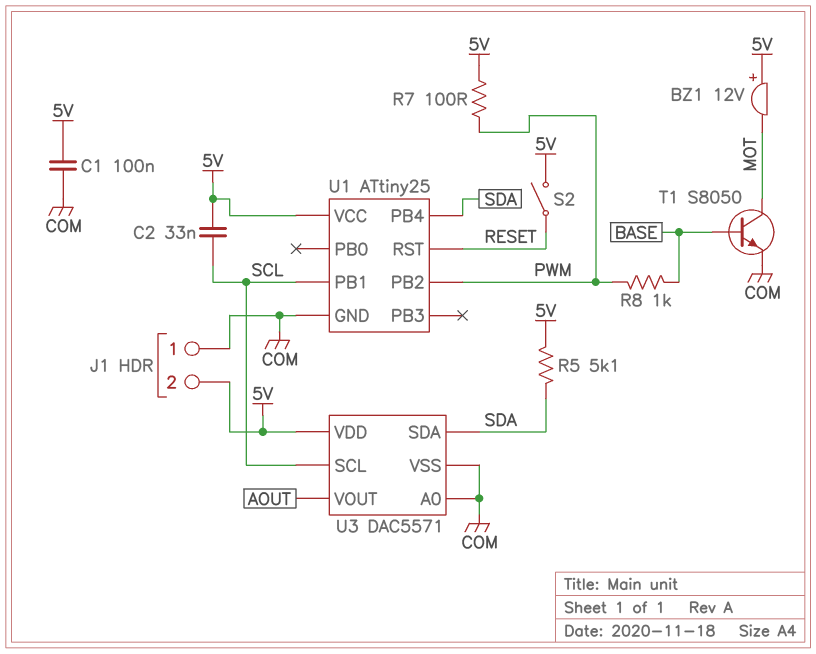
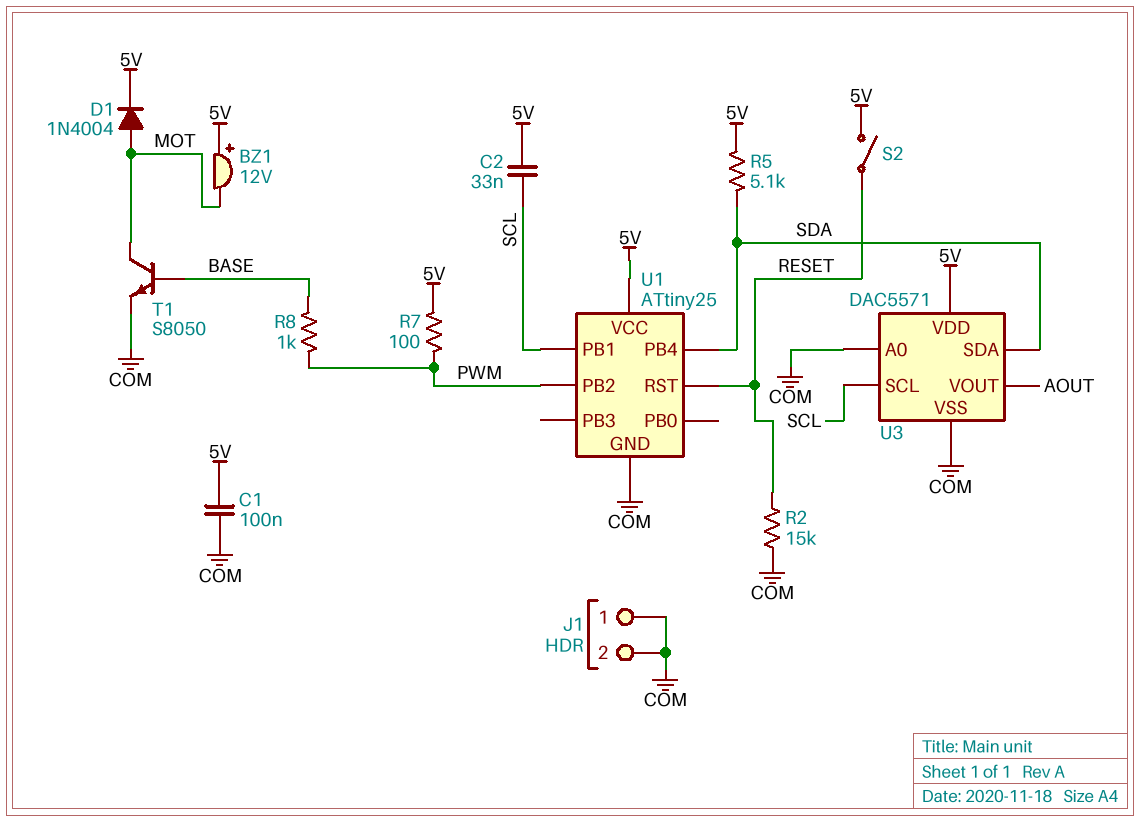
D1: none -> diode 1N4004 (A MOT, K 5V)
J1 pin 2: 5V -> COM
R2: none -> 15k (COM, RESET)

